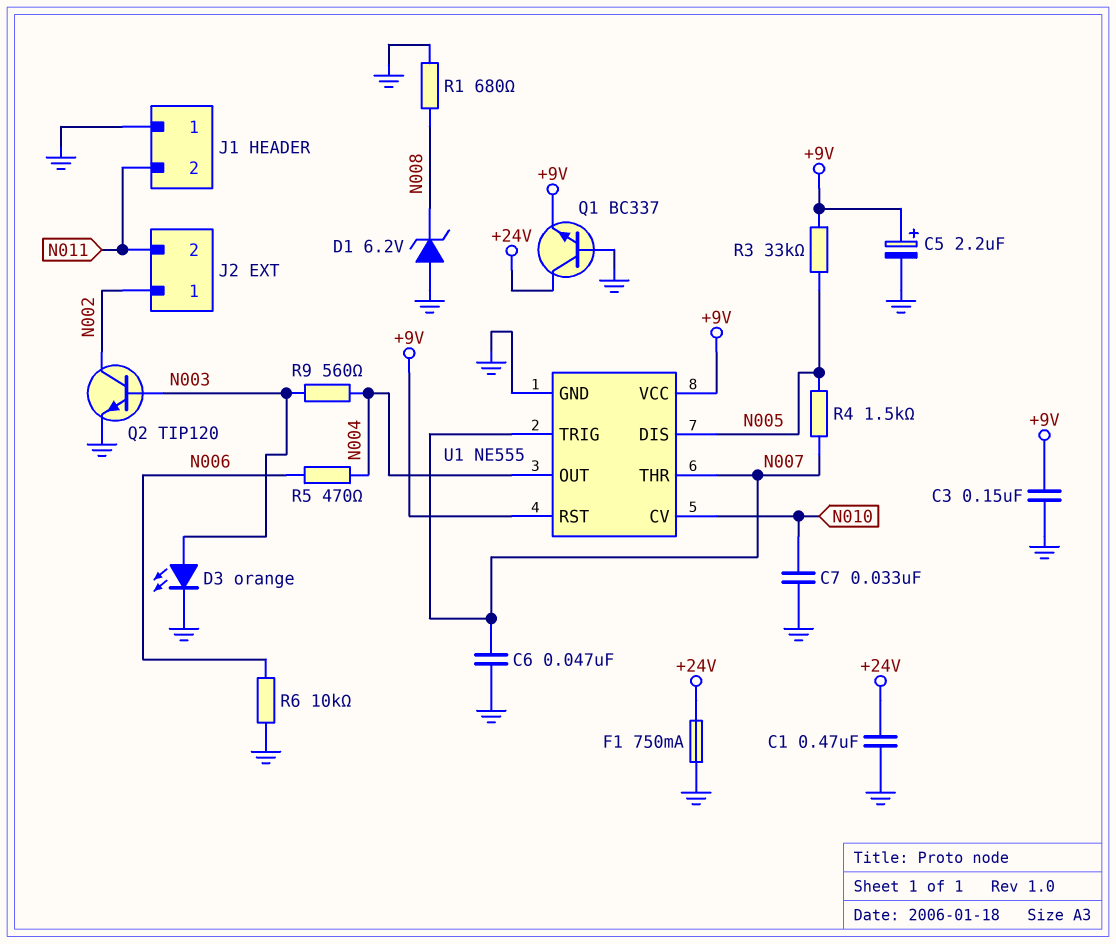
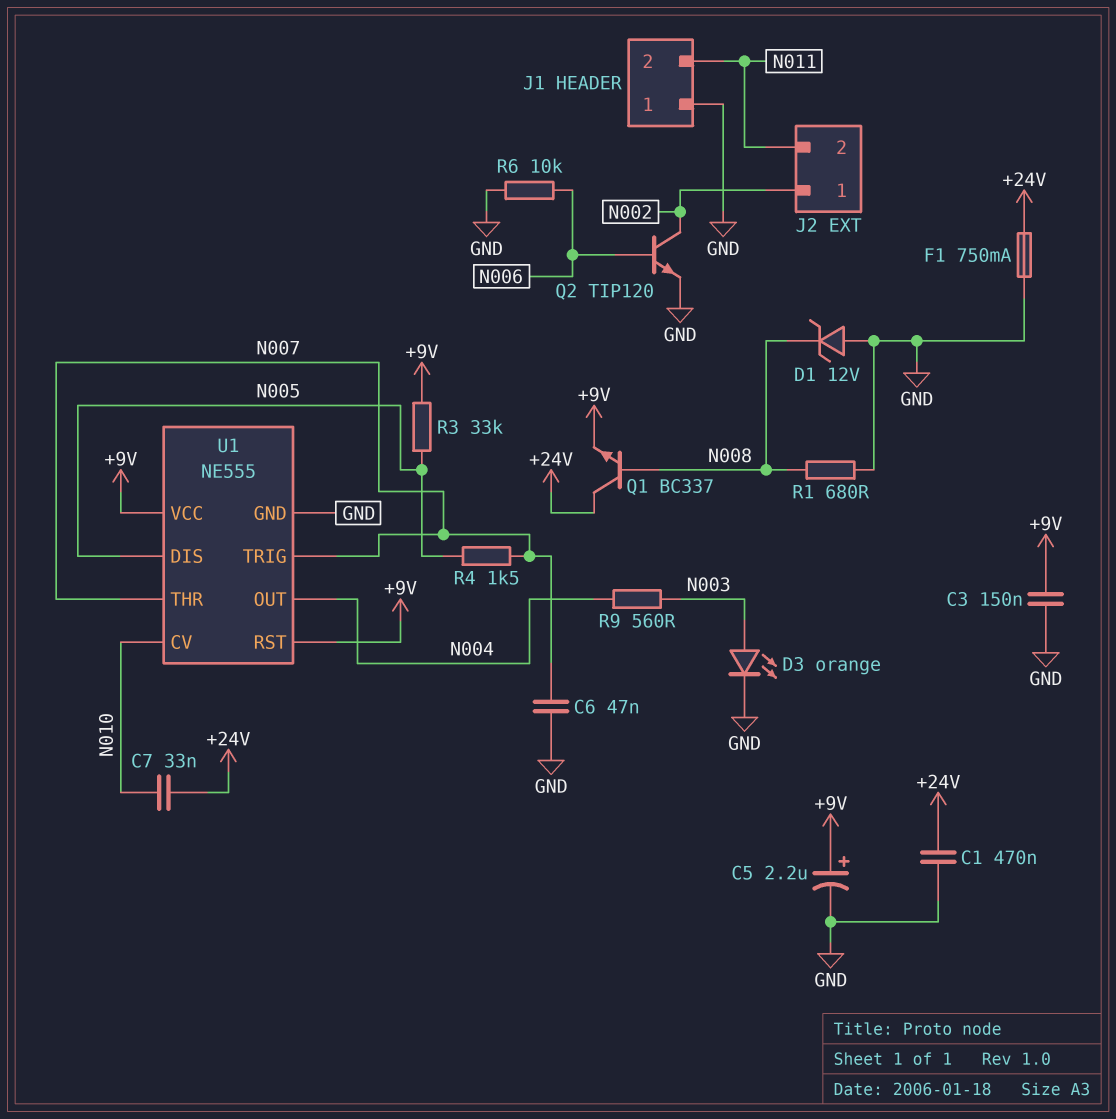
C7: 33nF (GND, N010) -> 33nF (+24V, N010)
D1: zener 6.2V (A GND, K N008) -> zener 12V (A GND, K N008)
Q1: NPN BC337 (B GND, C +24V, E +9V) -> NPN BC337 (B N008, C +24V, E +9V)
Q2: NPN TIP120 (B N003, C N002, E GND) -> NPN TIP120 (B N006, C N002, E GND)
R5: 470 (N004, N006) -> none

